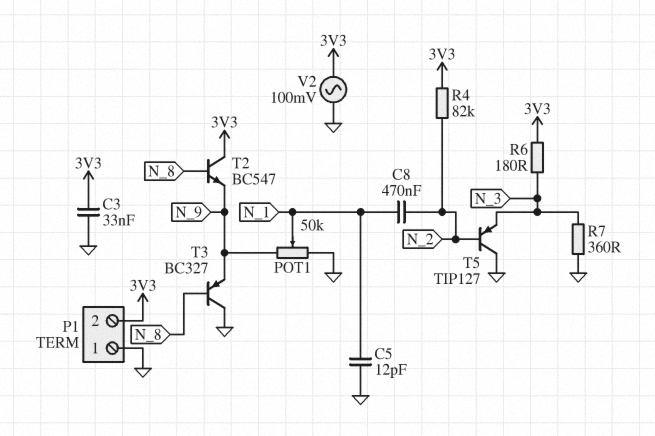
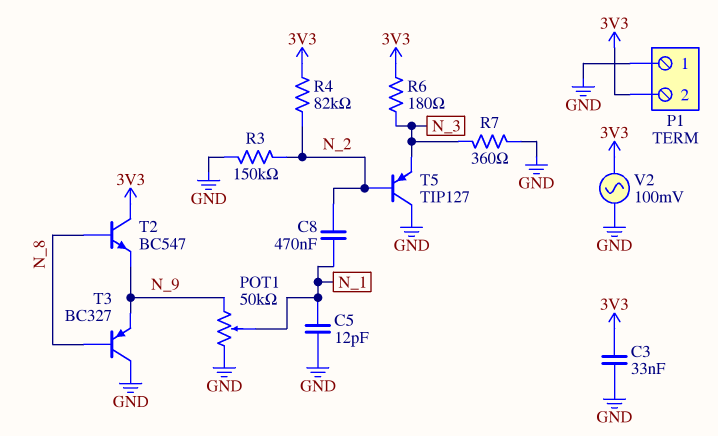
R3: none -> 150k (GND, N_2)

